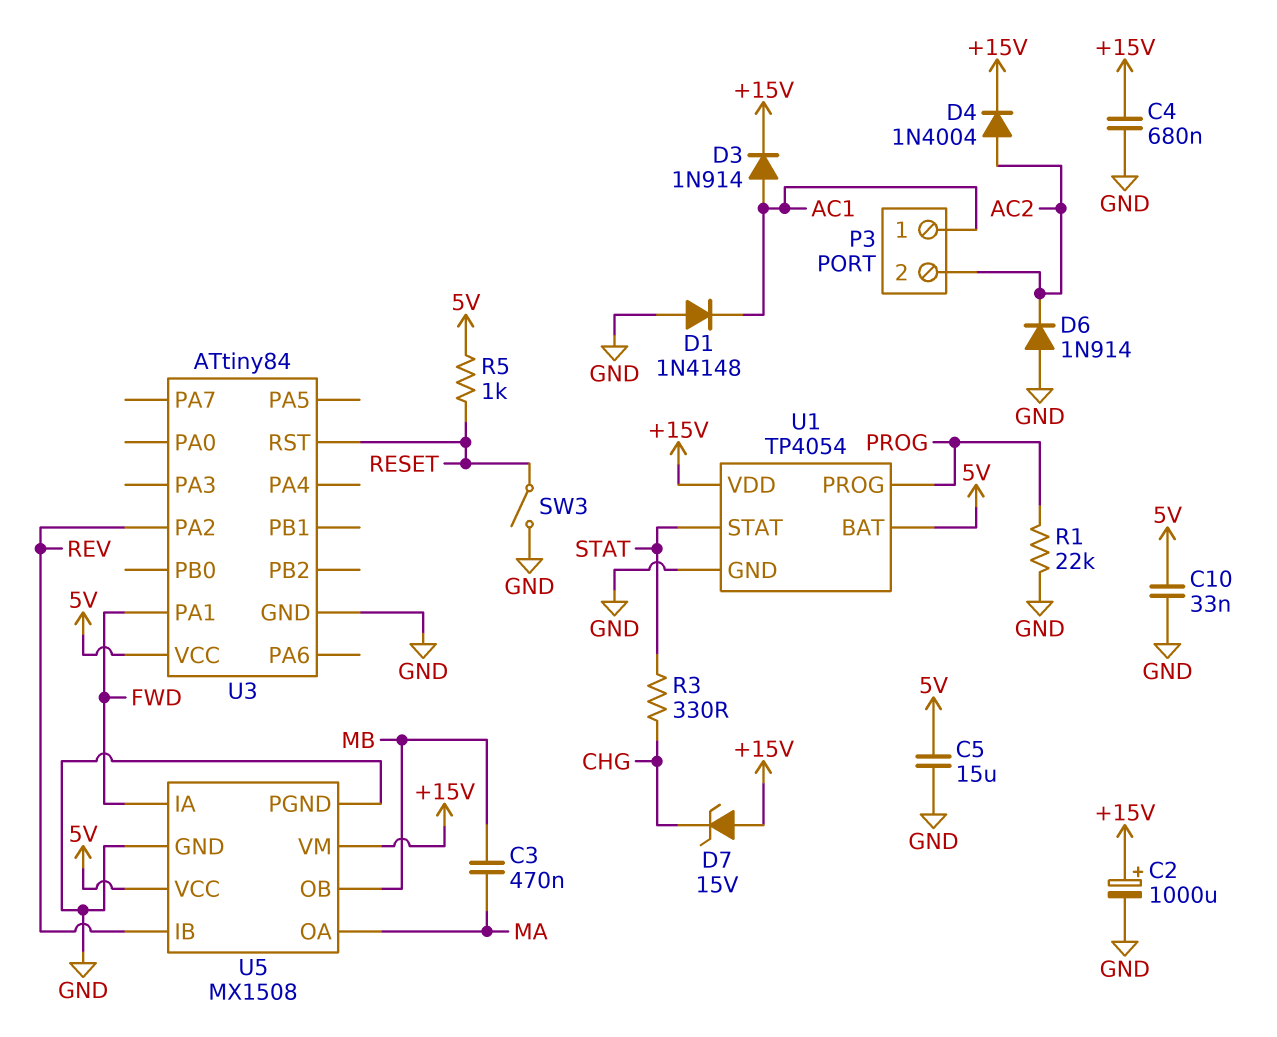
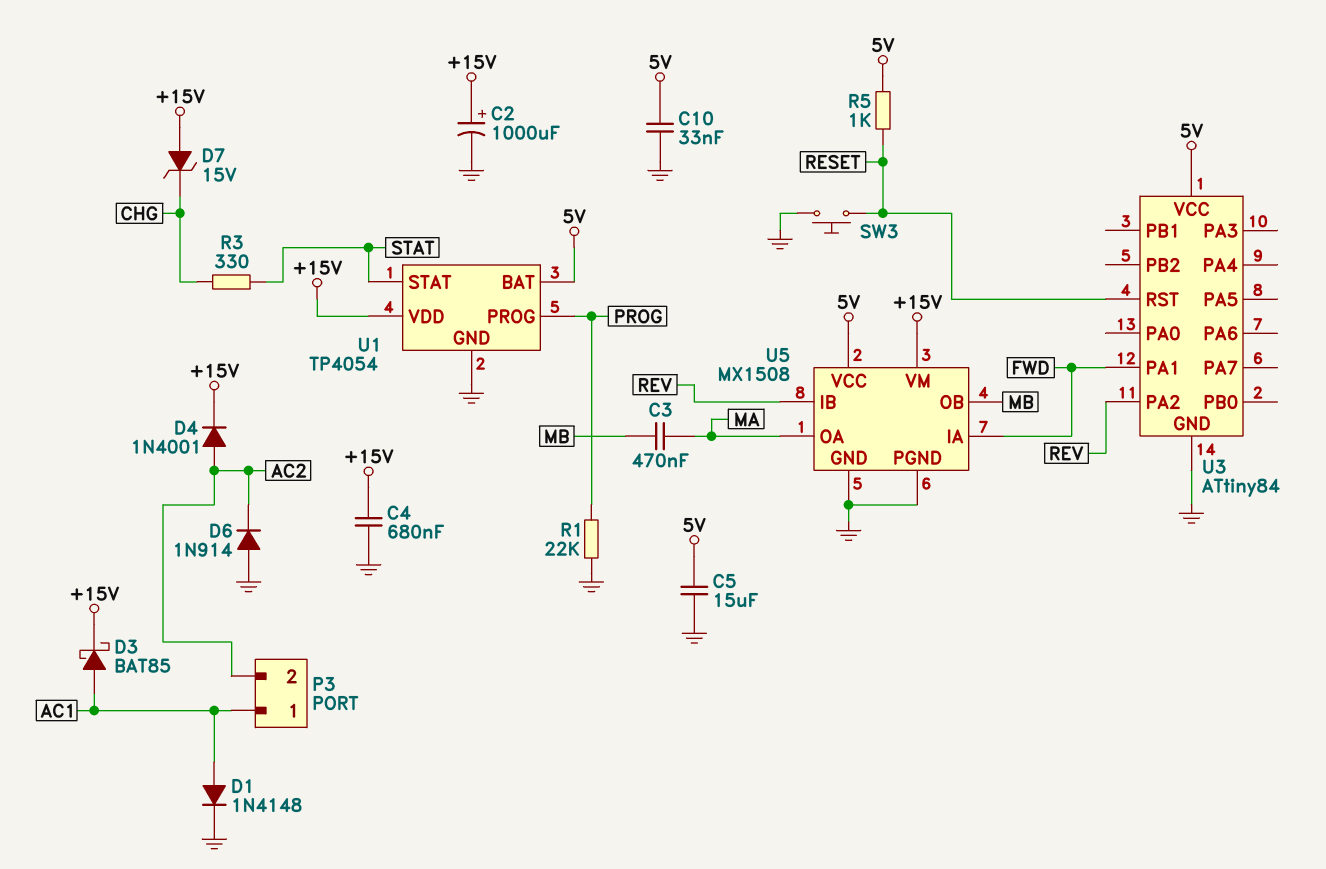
D1: diode 1N4148 (A GND, K AC1) -> diode 1N4148 (A AC1, K GND)
D3: diode 1N914 (A AC1, K +15V) -> schottky BAT85 (A AC1, K +15V)
D4: diode 1N4004 (A AC2, K +15V) -> diode 1N4001 (A AC2, K +15V)
SW3: switch (GND, RESET) -> button (GND, RESET)

